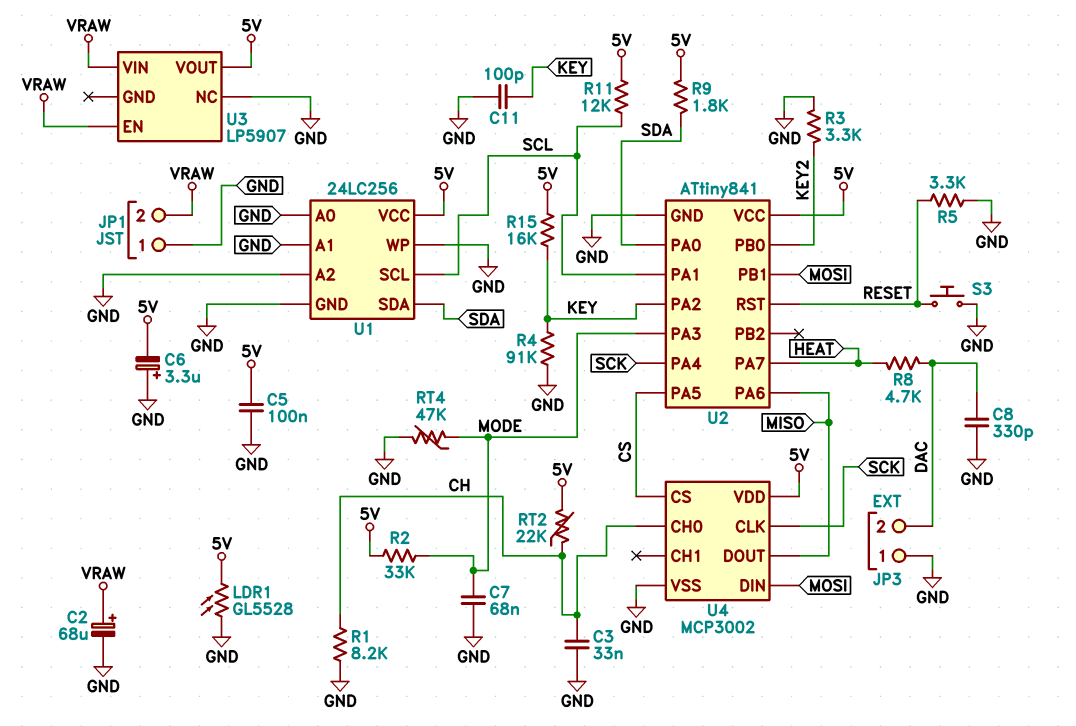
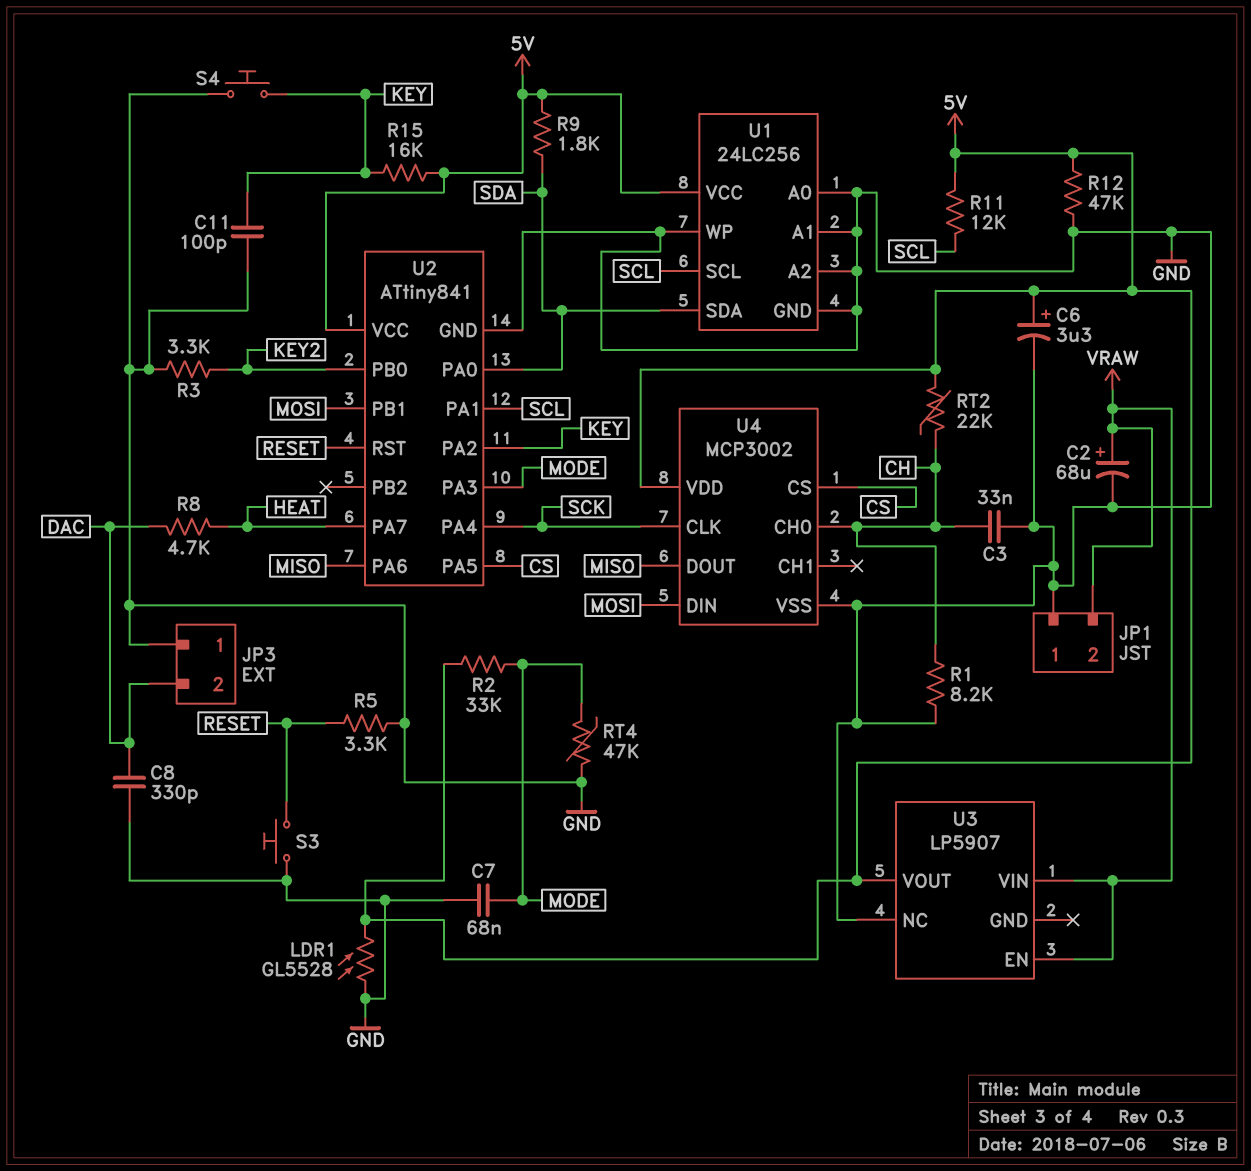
C5: 100nF (5V, GND) -> none
C6: 3.3uF (plus GND, minus 5V) -> 3.3uF (plus 5V, minus GND)
R4: 91k (GND, KEY) -> none
R12: none -> 47k (5V, GND)
S4: none -> button (GND, KEY)

